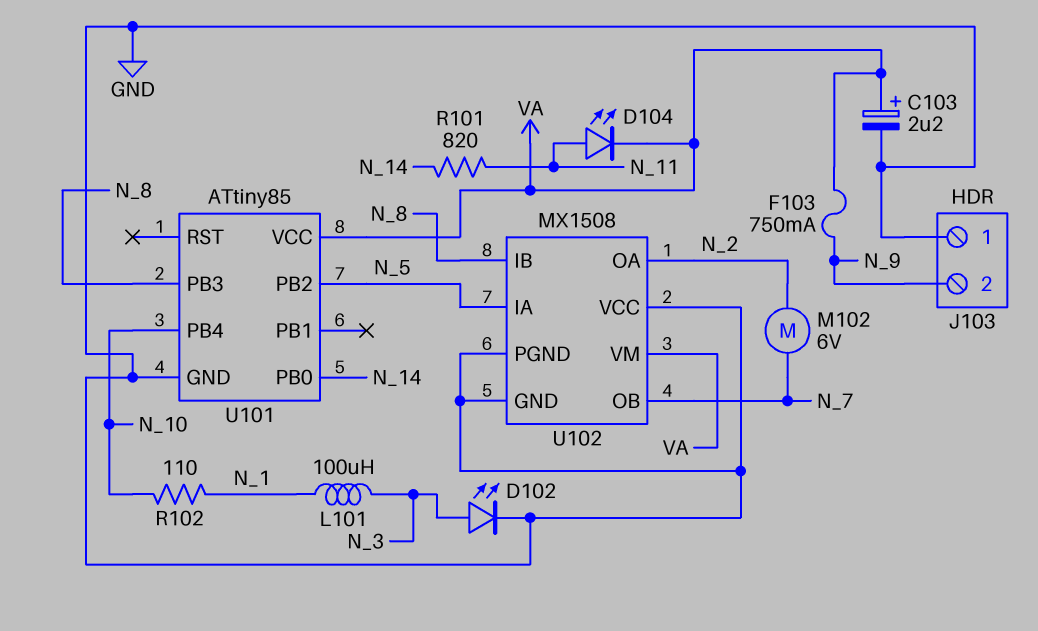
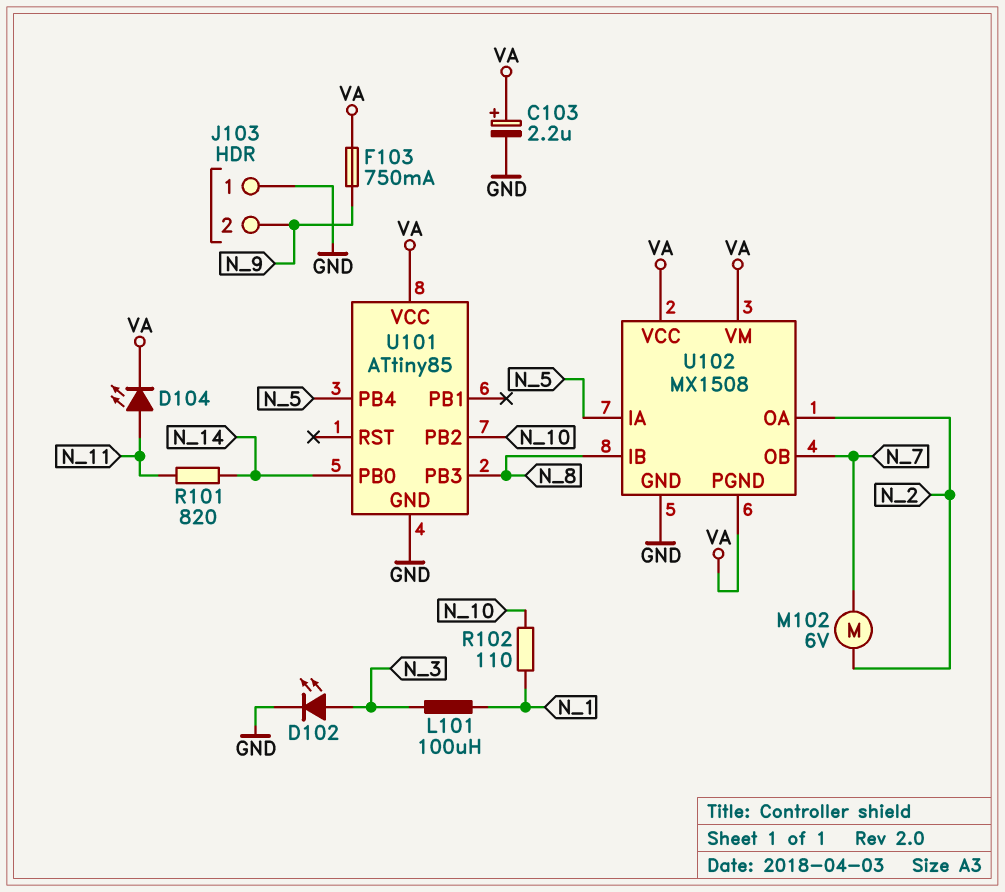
U101 pin PB2: N_5 -> N_10
U101 pin PB4: N_10 -> N_5
U102 pin PGND: GND -> VA
U102 pin VCC: GND -> VA

